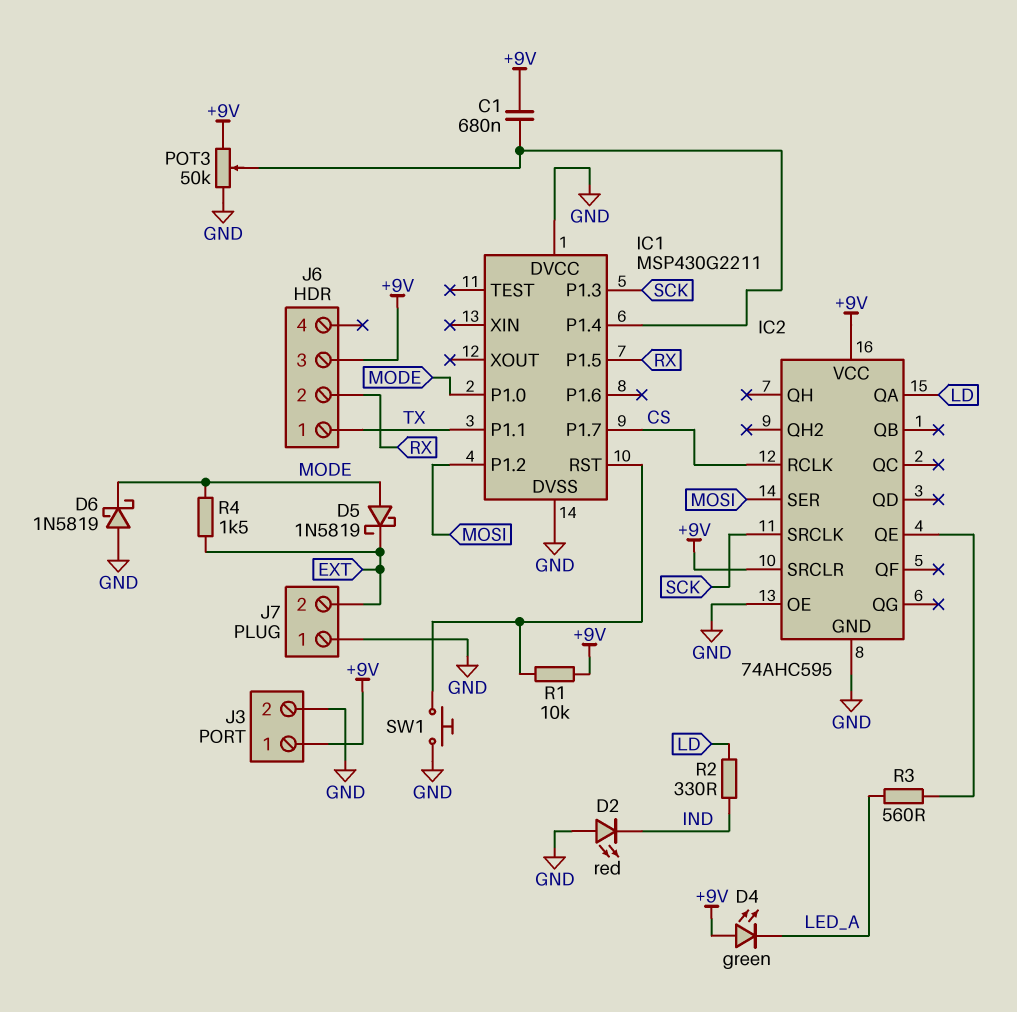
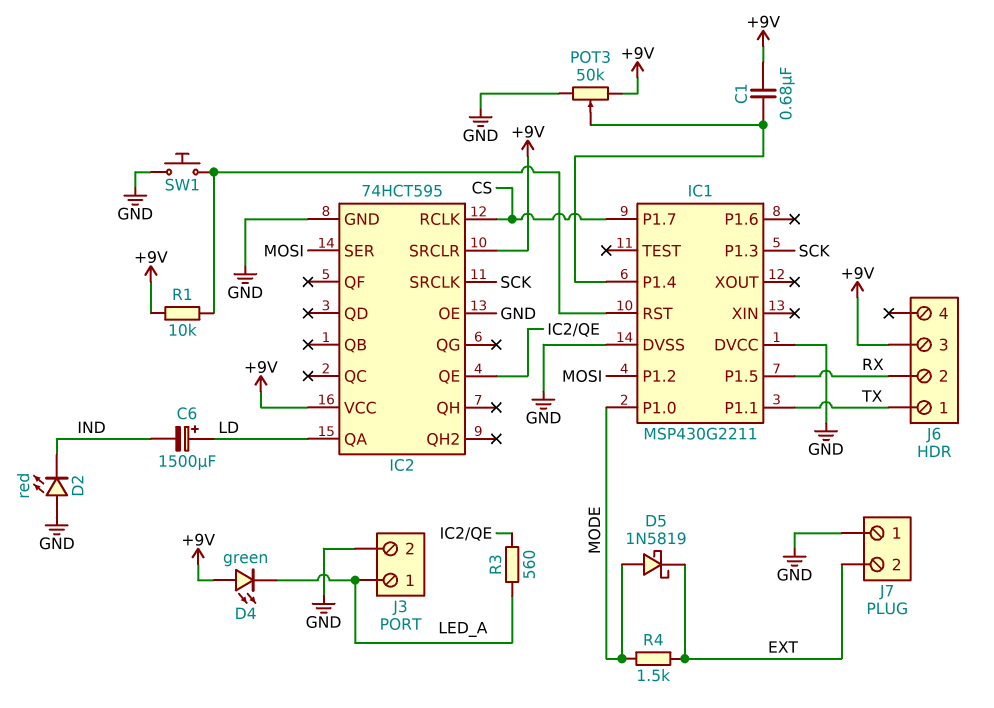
C6: none -> 1500uF (plus LD, minus IND)
D6: schottky 1N5819 (A GND, K MODE) -> none
IC2: 74AHC595 -> 74HCT595
J3 pin 1: +9V -> LED_A
R2: 330 (IND, LD) -> none

